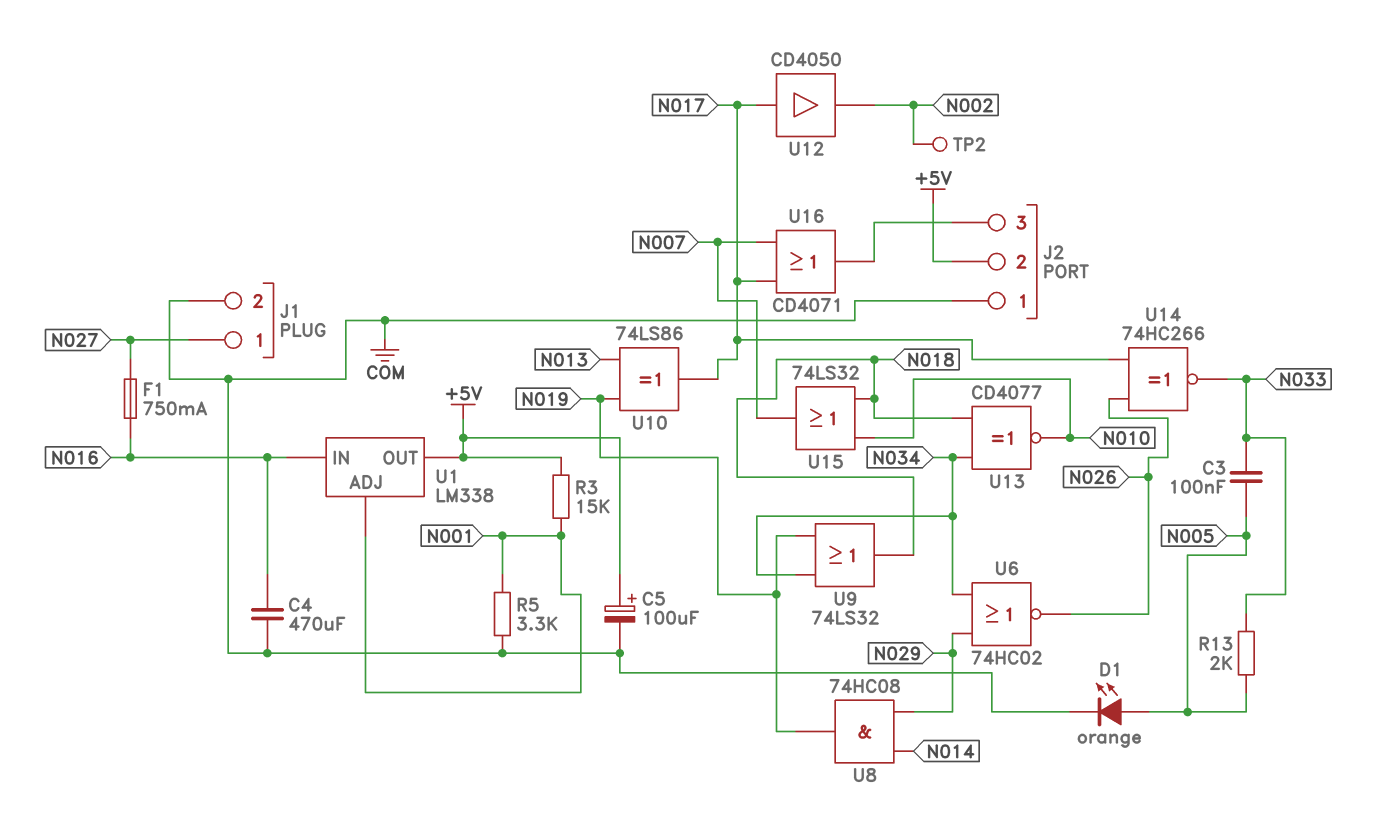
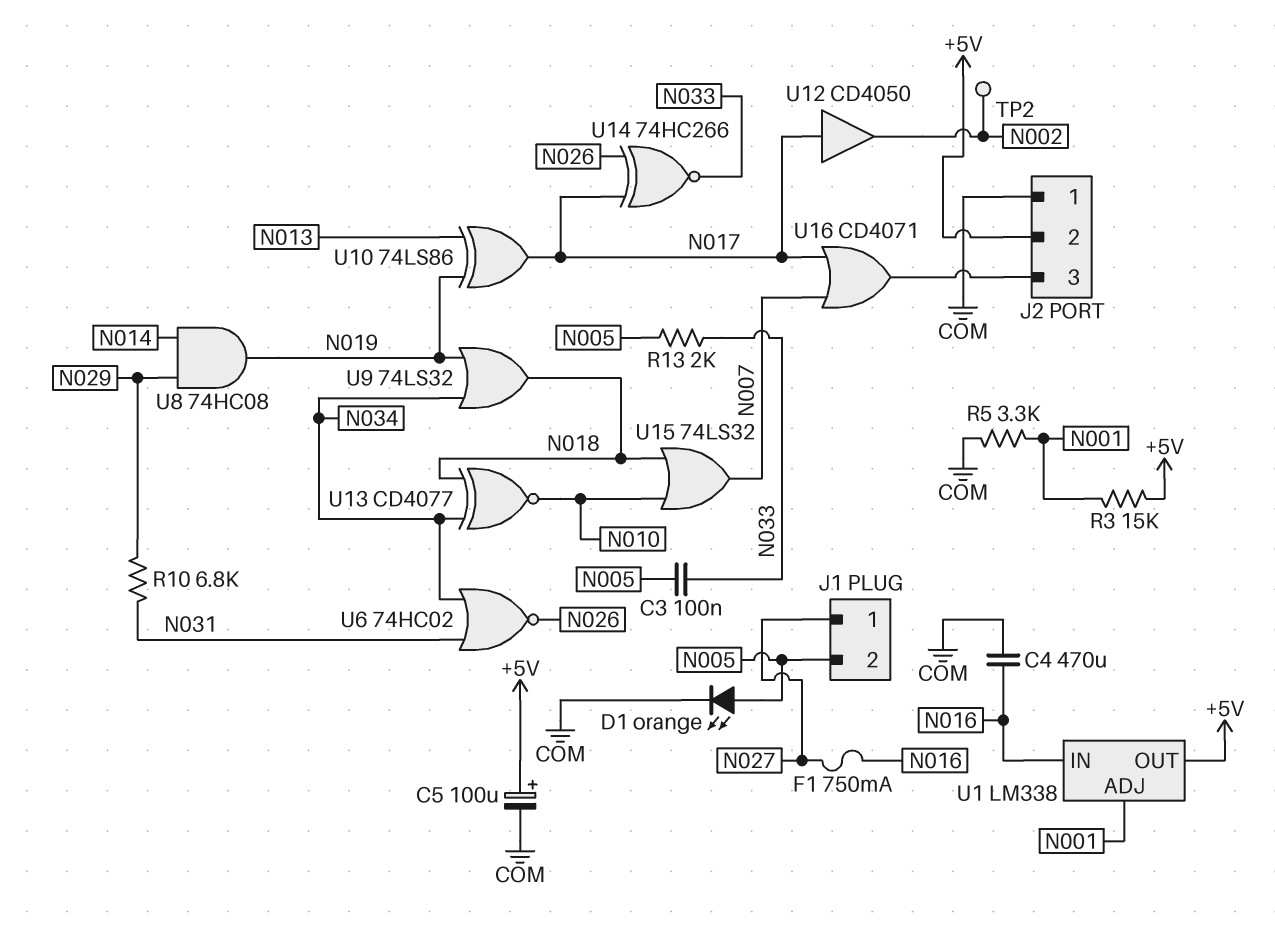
J1 pin 2: COM -> N005
R10: none -> 6.8k (N029, N031)
U6: NOR 74HC02 (in N029, in N034, out N026) -> NOR 74HC02 (in N031, in N034, out N026)

